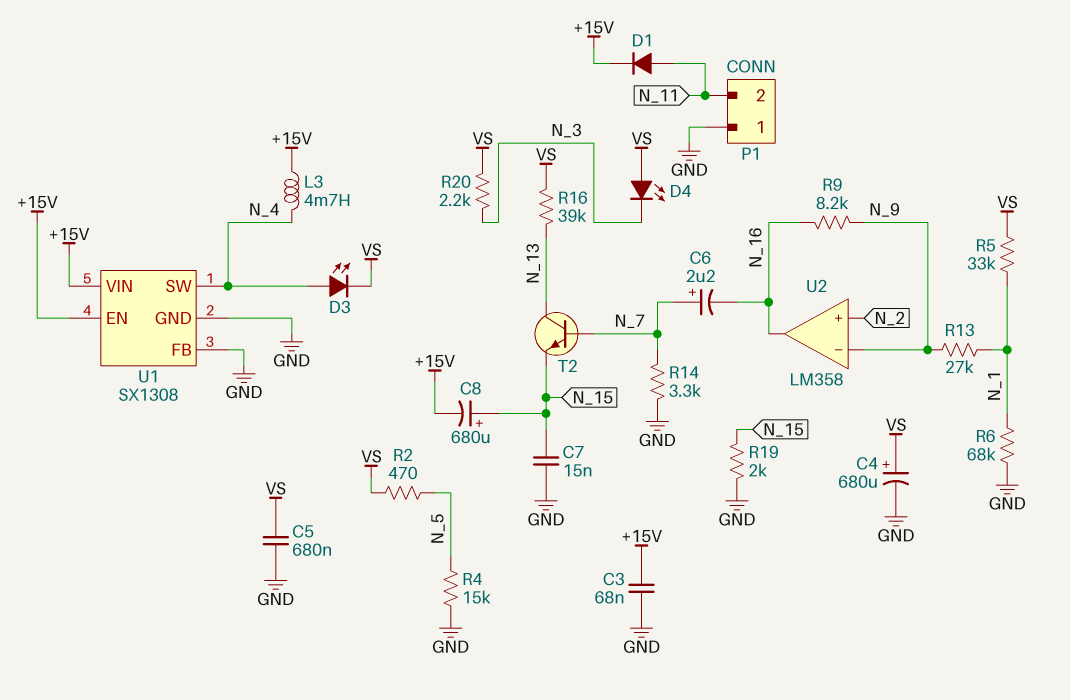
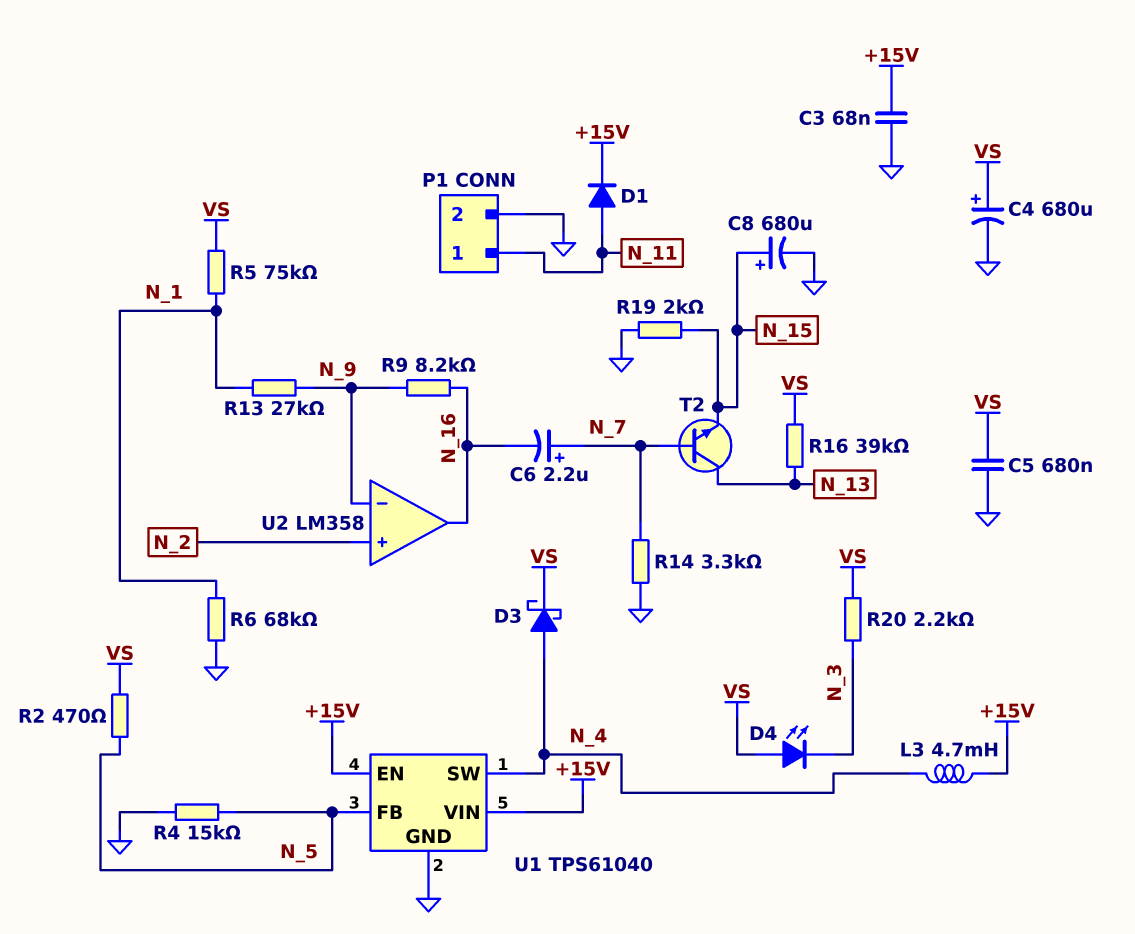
C7: 15nF (GND, N_15) -> none
C8: 680uF (plus N_15, minus +15V) -> 680uF (plus N_15, minus GND)
D3: LED (A N_4, K VS) -> schottky (A N_4, K VS)
P1 pin 1: GND -> N_11
P1 pin 2: N_11 -> GND
R5: 33k (N_1, VS) -> 75k (N_1, VS)
U1: SX1308 -> TPS61040
U1 pin FB: GND -> N_5

